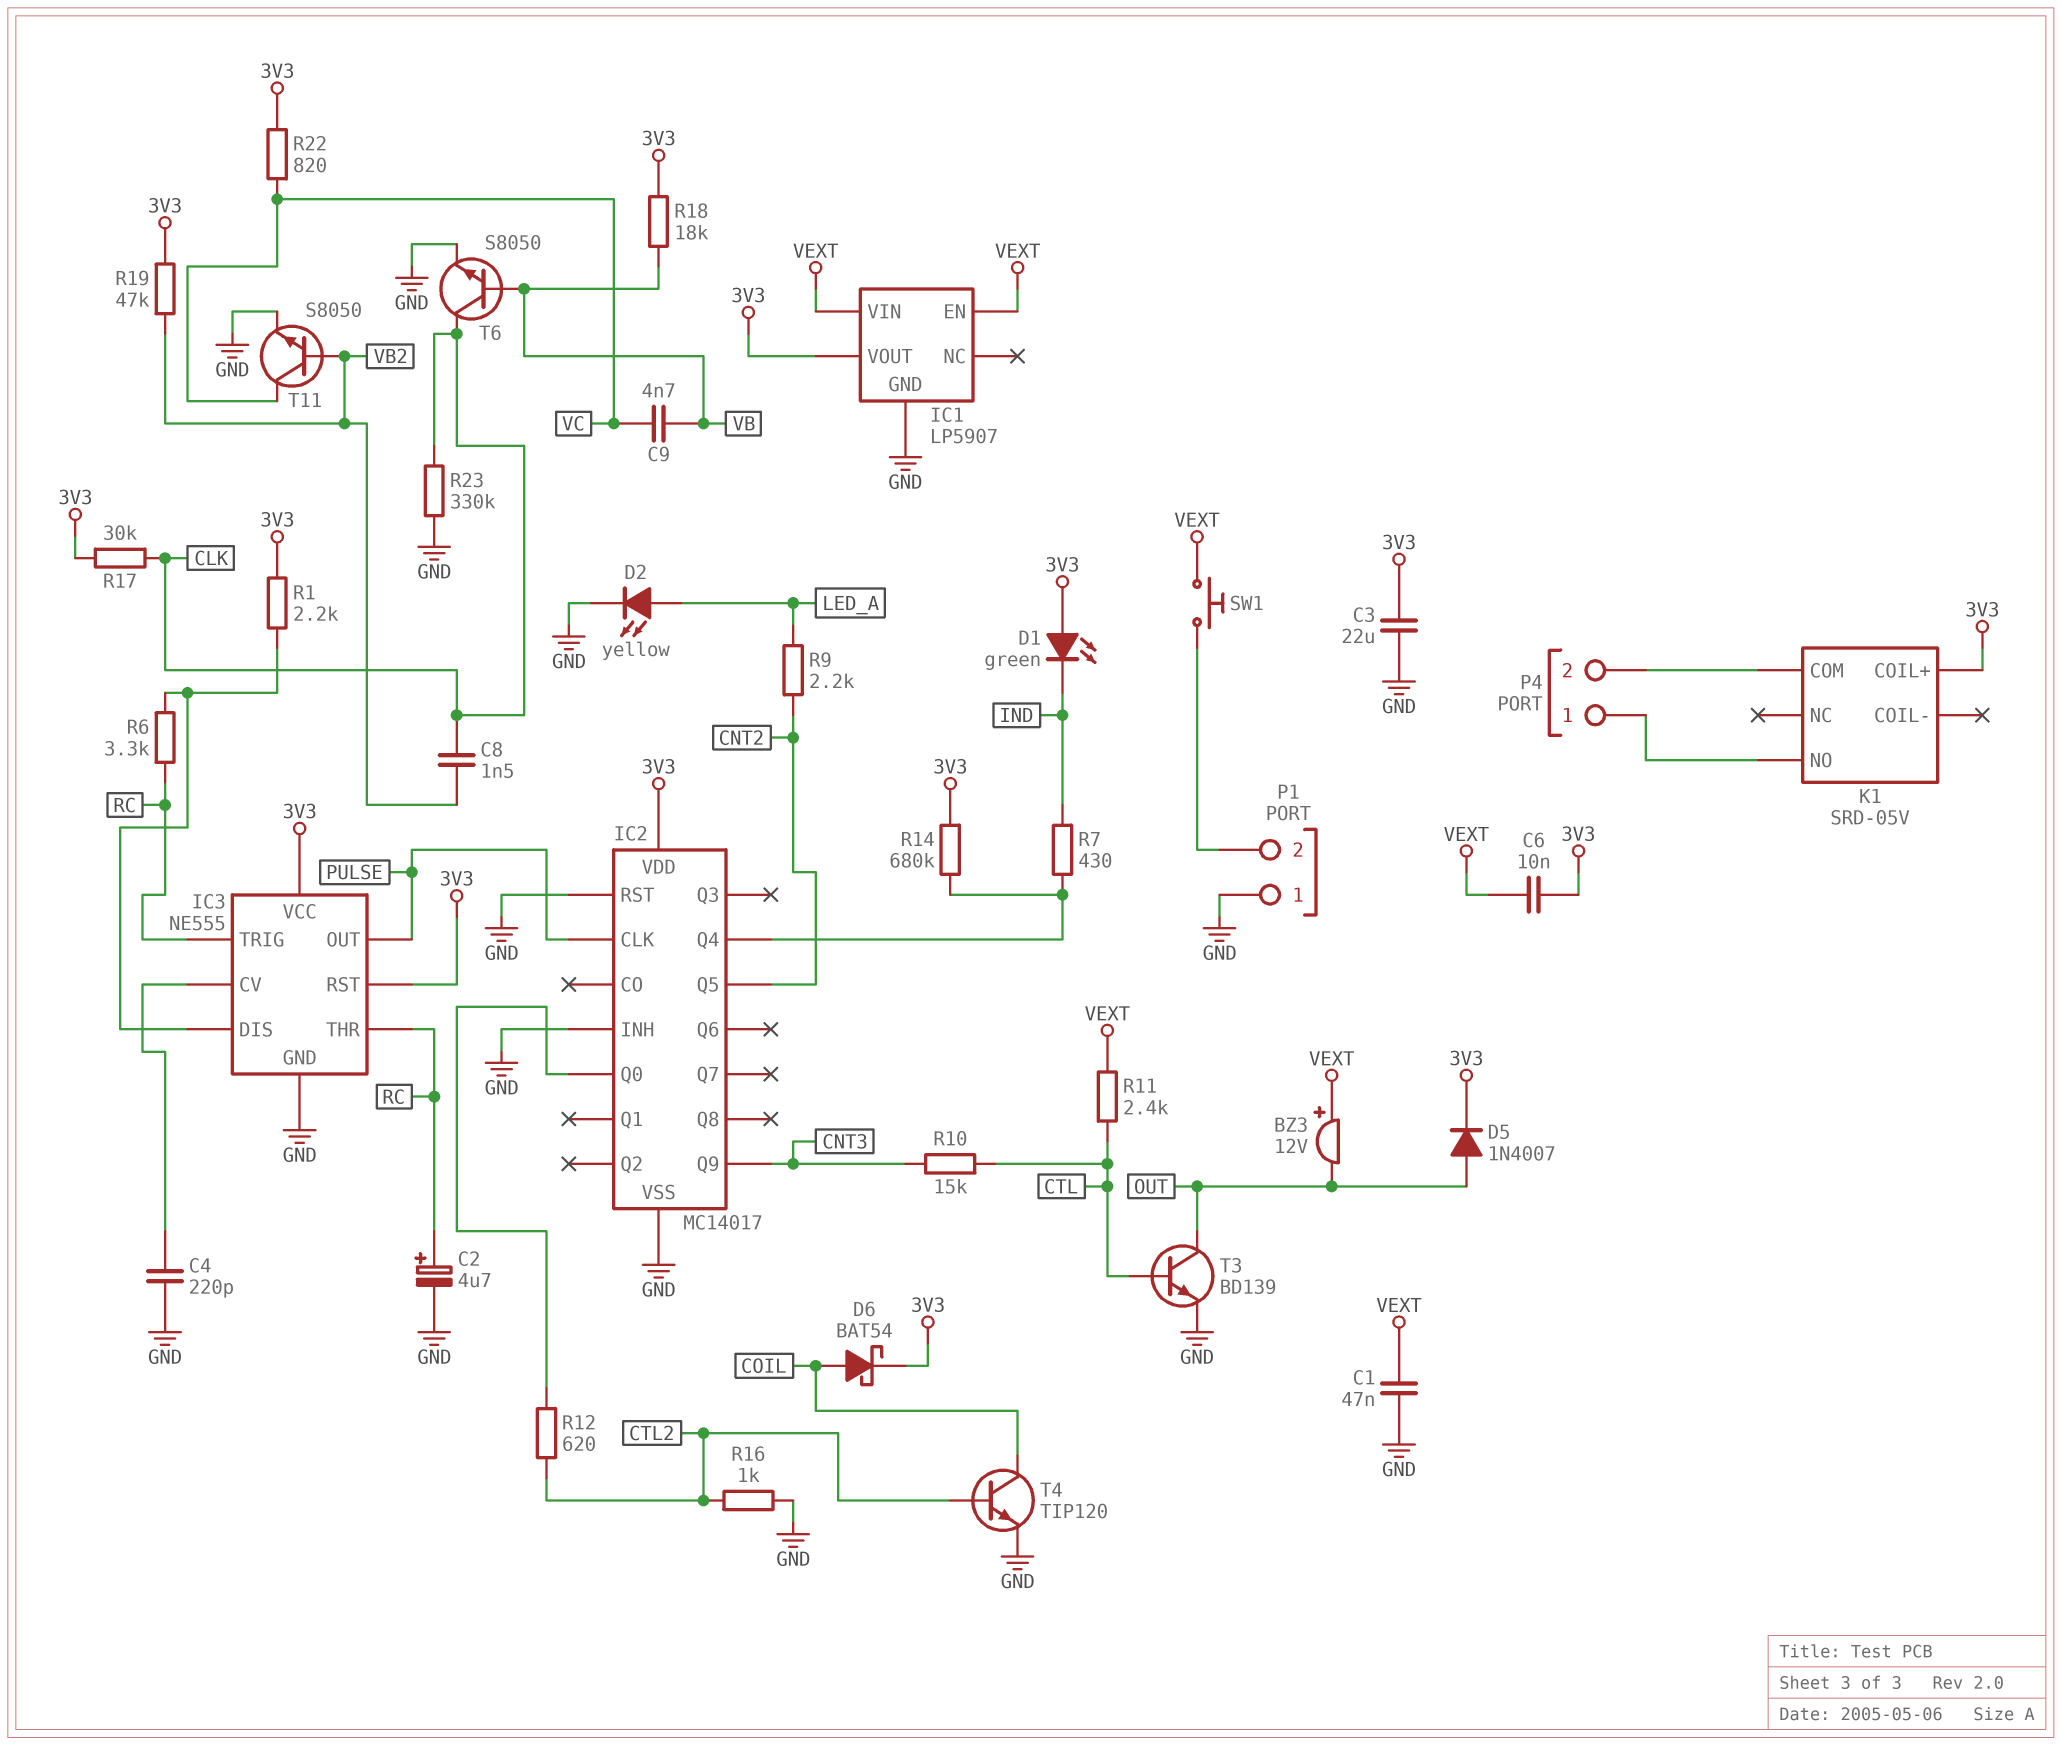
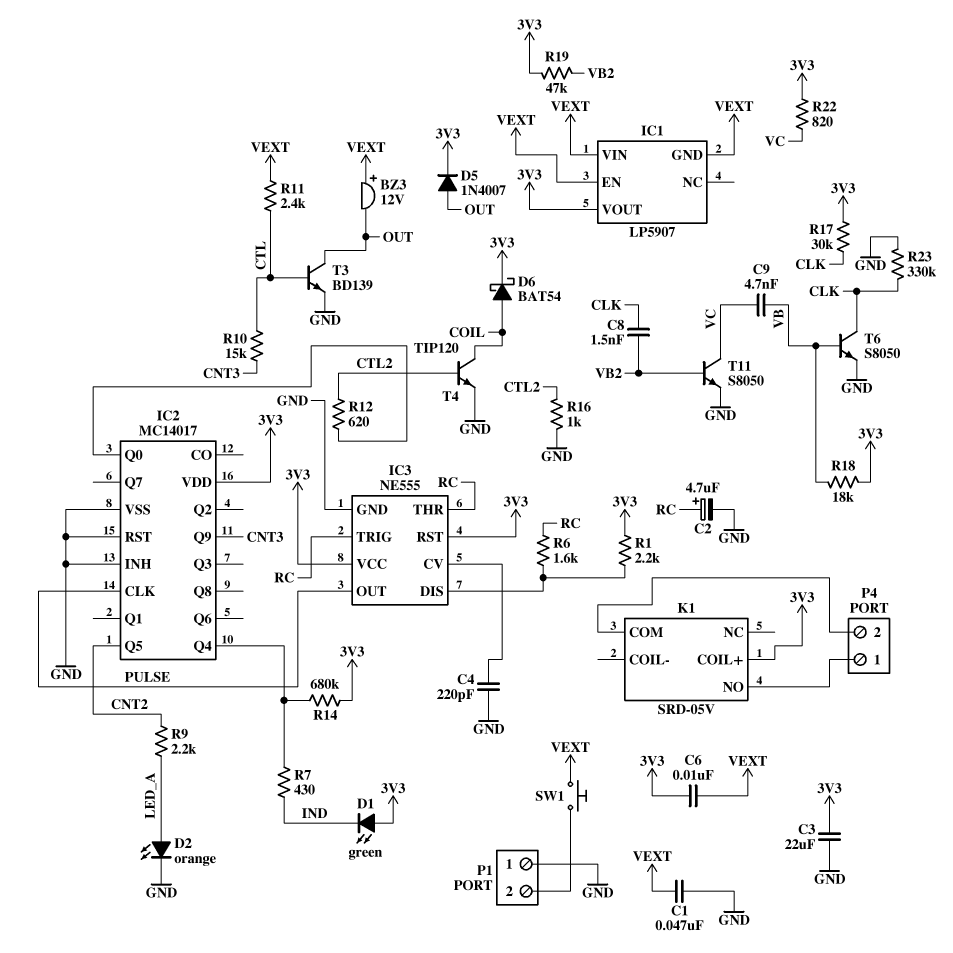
D2: LED yellow (A LED_A, K GND) -> LED orange (A LED_A, K GND)
IC1 pin GND: GND -> VEXT
R6: 3.3k (IC3/DIS, RC) -> 1.6k (IC3/DIS, RC)

